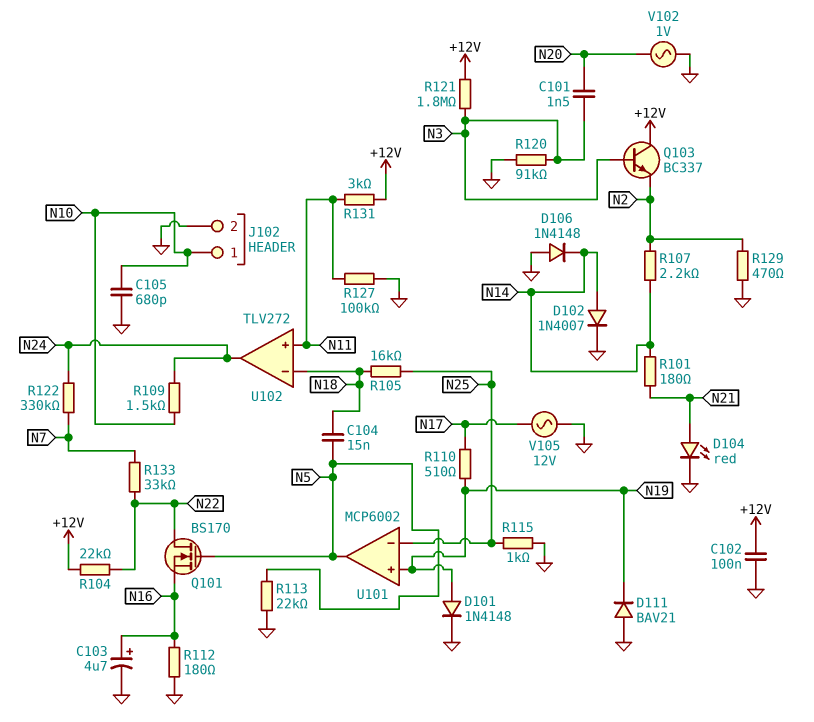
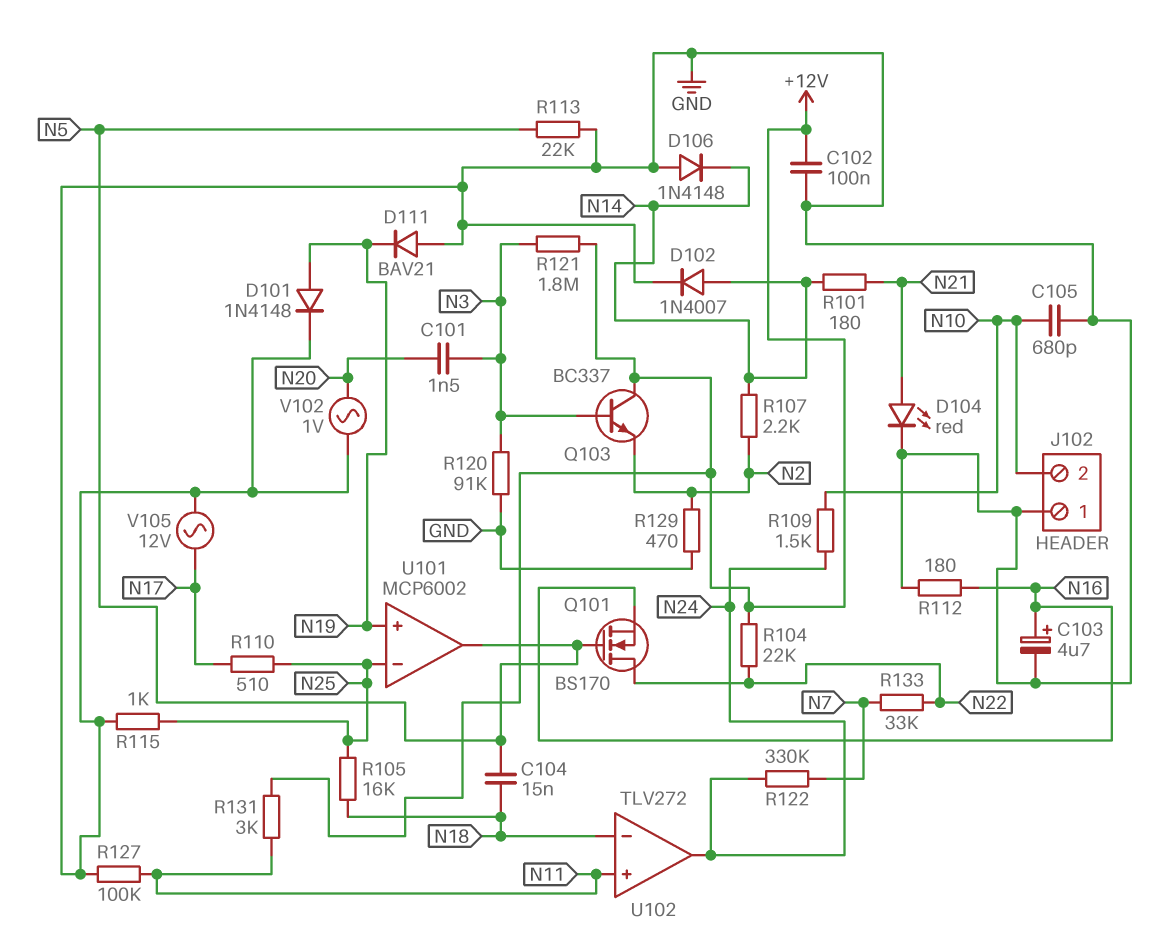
J102 pin 1: N10 -> GND
J102 pin 2: GND -> N10
R110: 510 (N17, N19) -> 510 (N17, N25)

